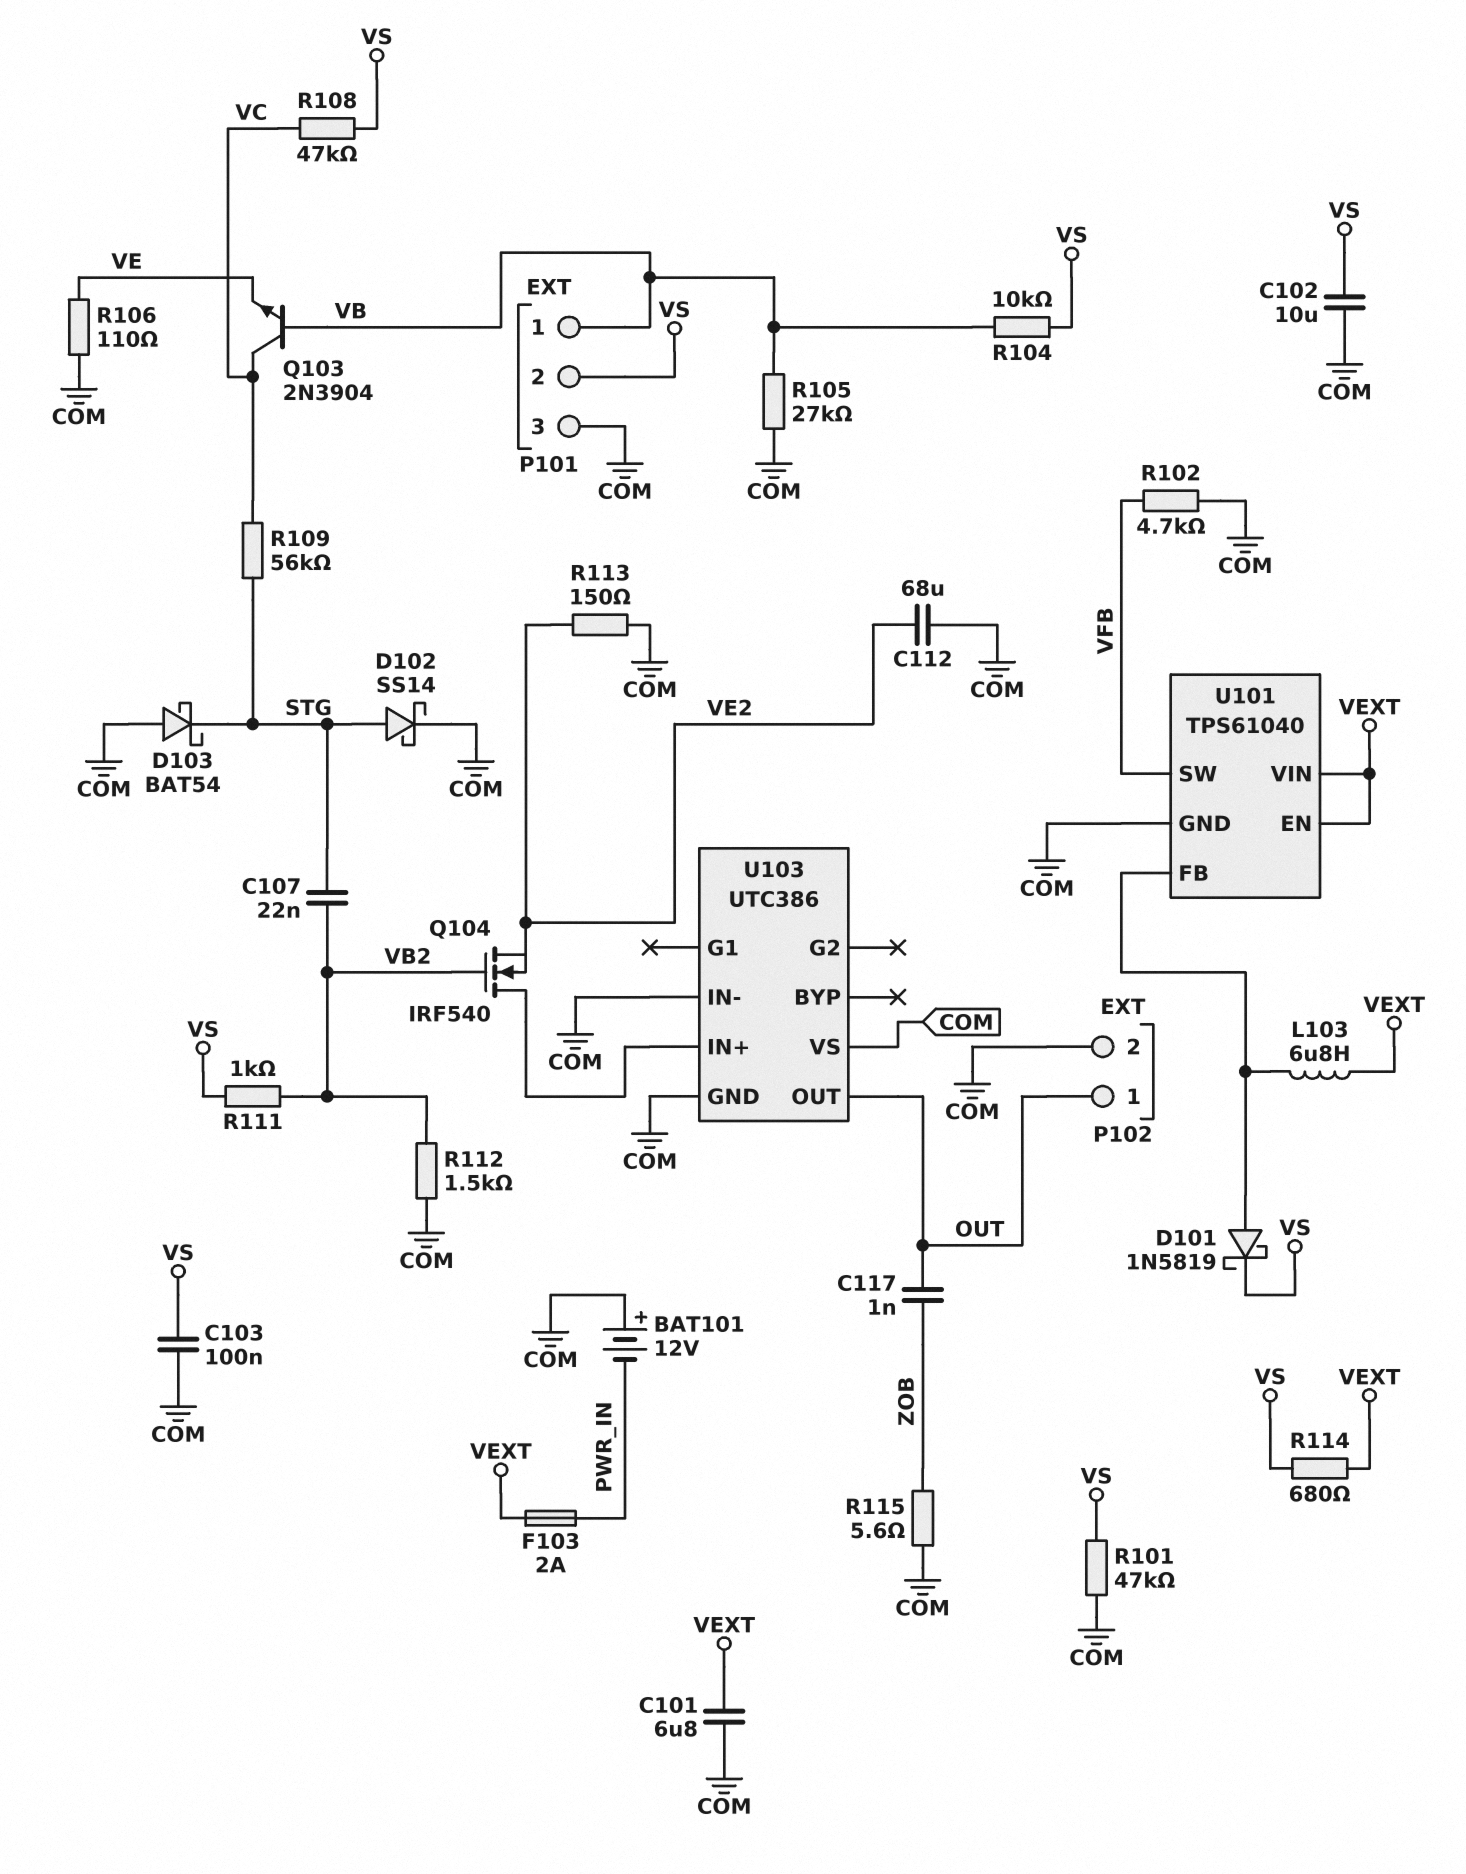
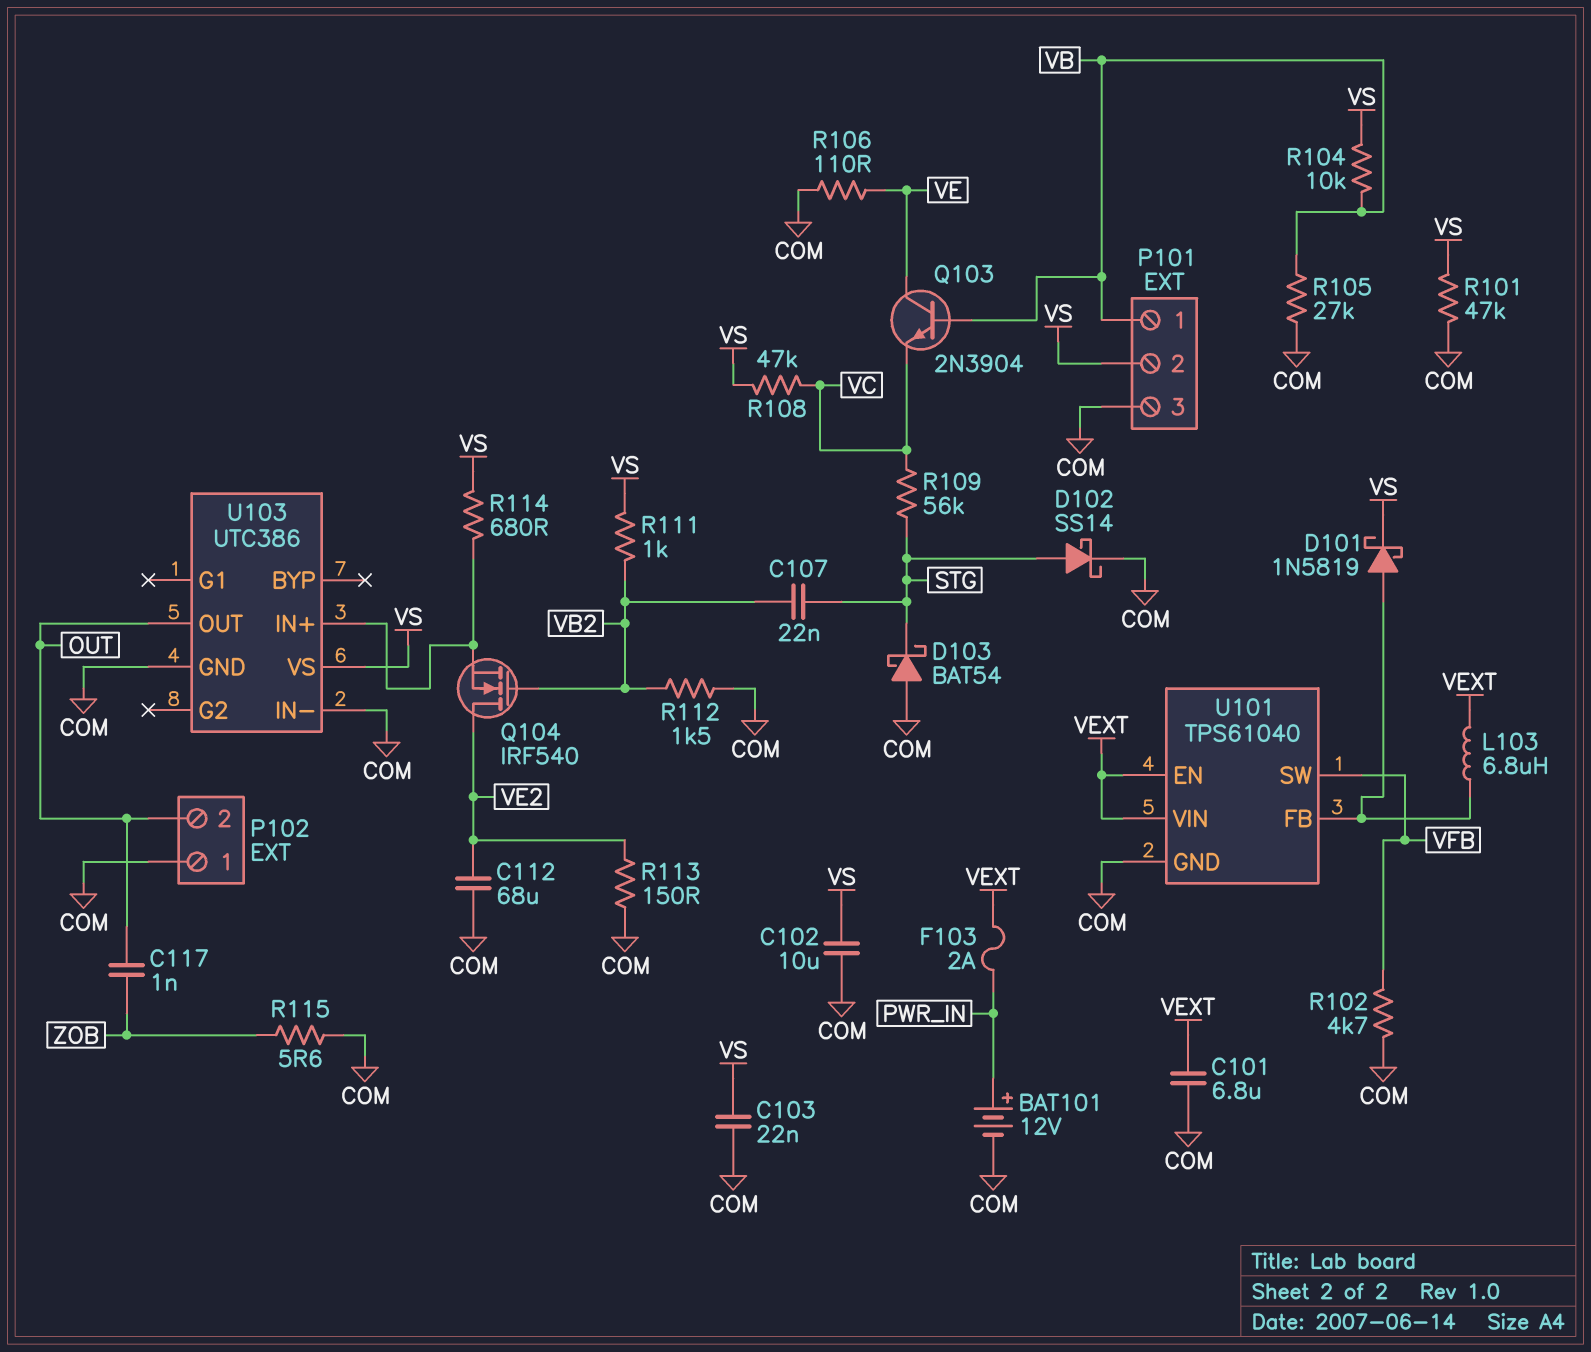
BAT101: 12V (plus COM, minus PWR_IN) -> 12V (plus PWR_IN, minus COM)
C103: 100nF (COM, VS) -> 22nF (COM, VS)
P102 pin 1: OUT -> COM
P102 pin 2: COM -> OUT
Q103: NPN 2N3904 (B VB, C VC, E VE) -> NPN 2N3904 (B VB, C VE, E VC)
Q104: NMOS IRF540 (G VB2, D U103/IN+, S VE2) -> NMOS IRF540 (G VB2, D VE2, S U103/IN+)
R114: 680 (VEXT, VS) -> 680 (U103/IN+, VS)
U103 pin VS: COM -> VS

